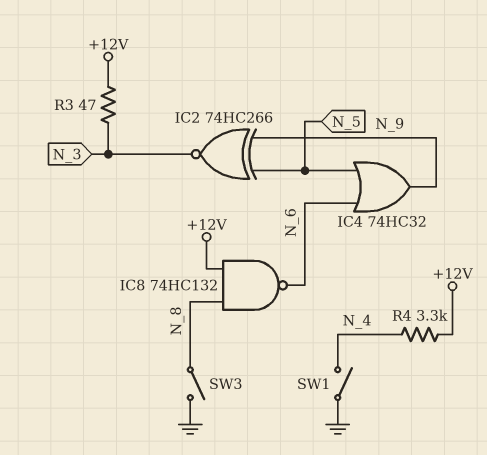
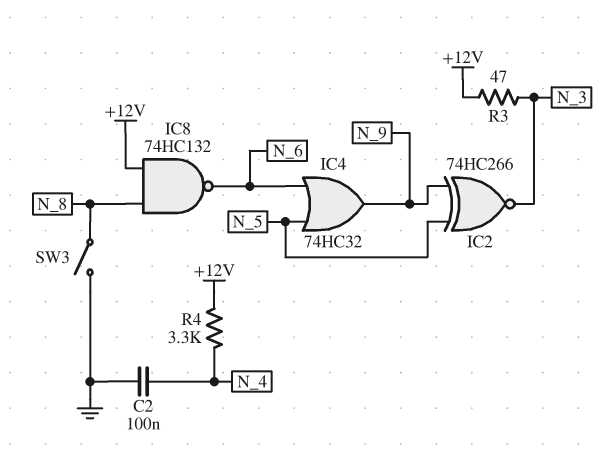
C2: none -> 100nF (GND, N_4)
SW1: switch (GND, N_4) -> none

